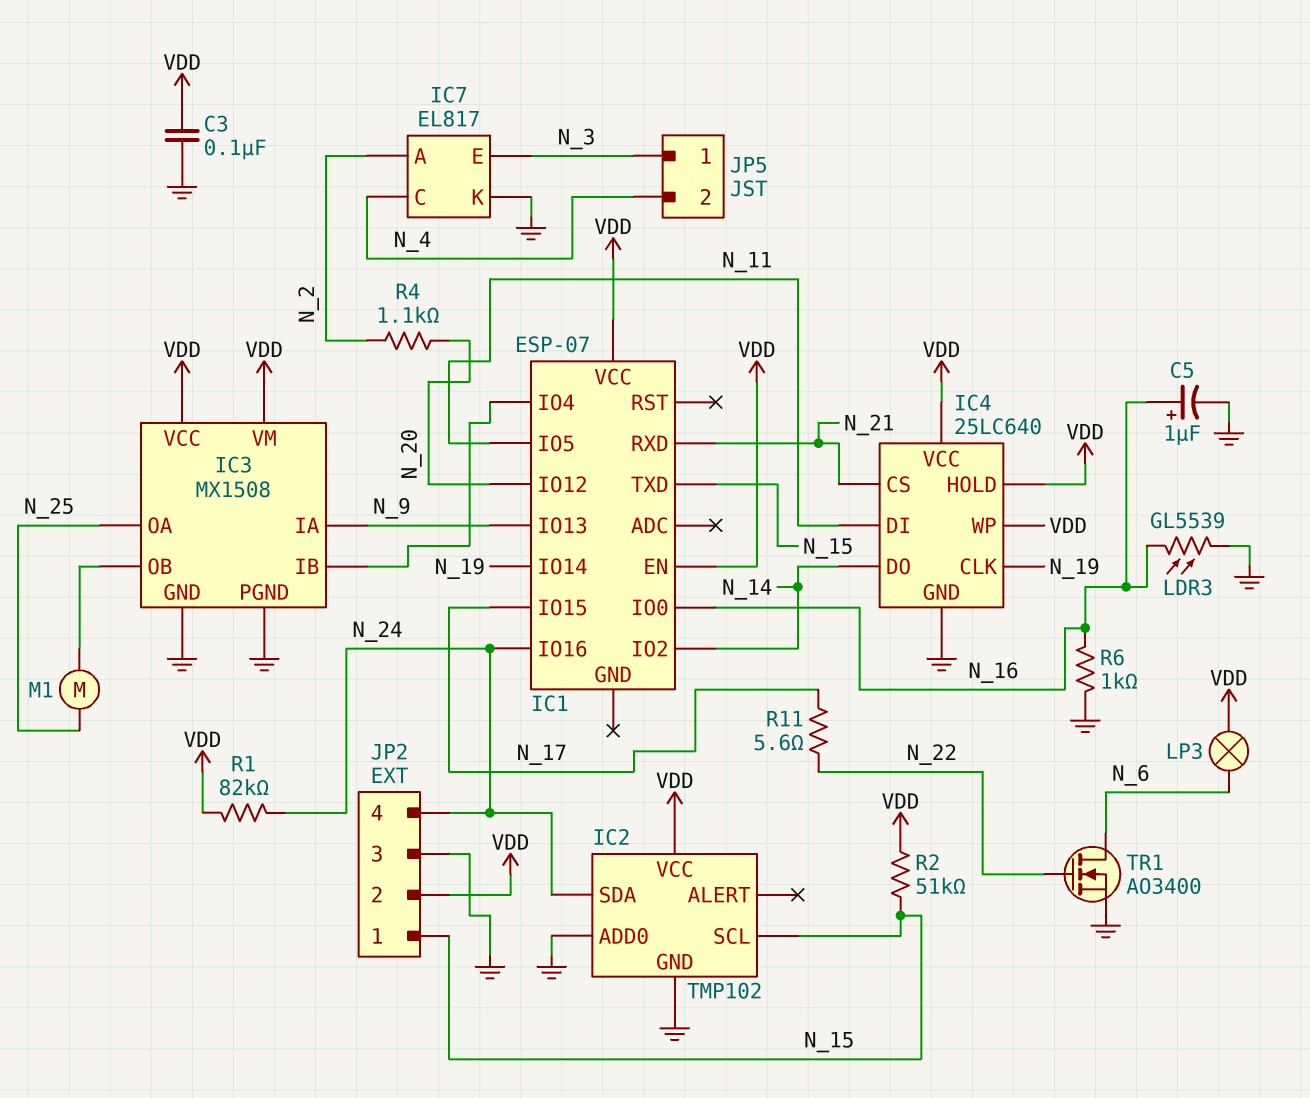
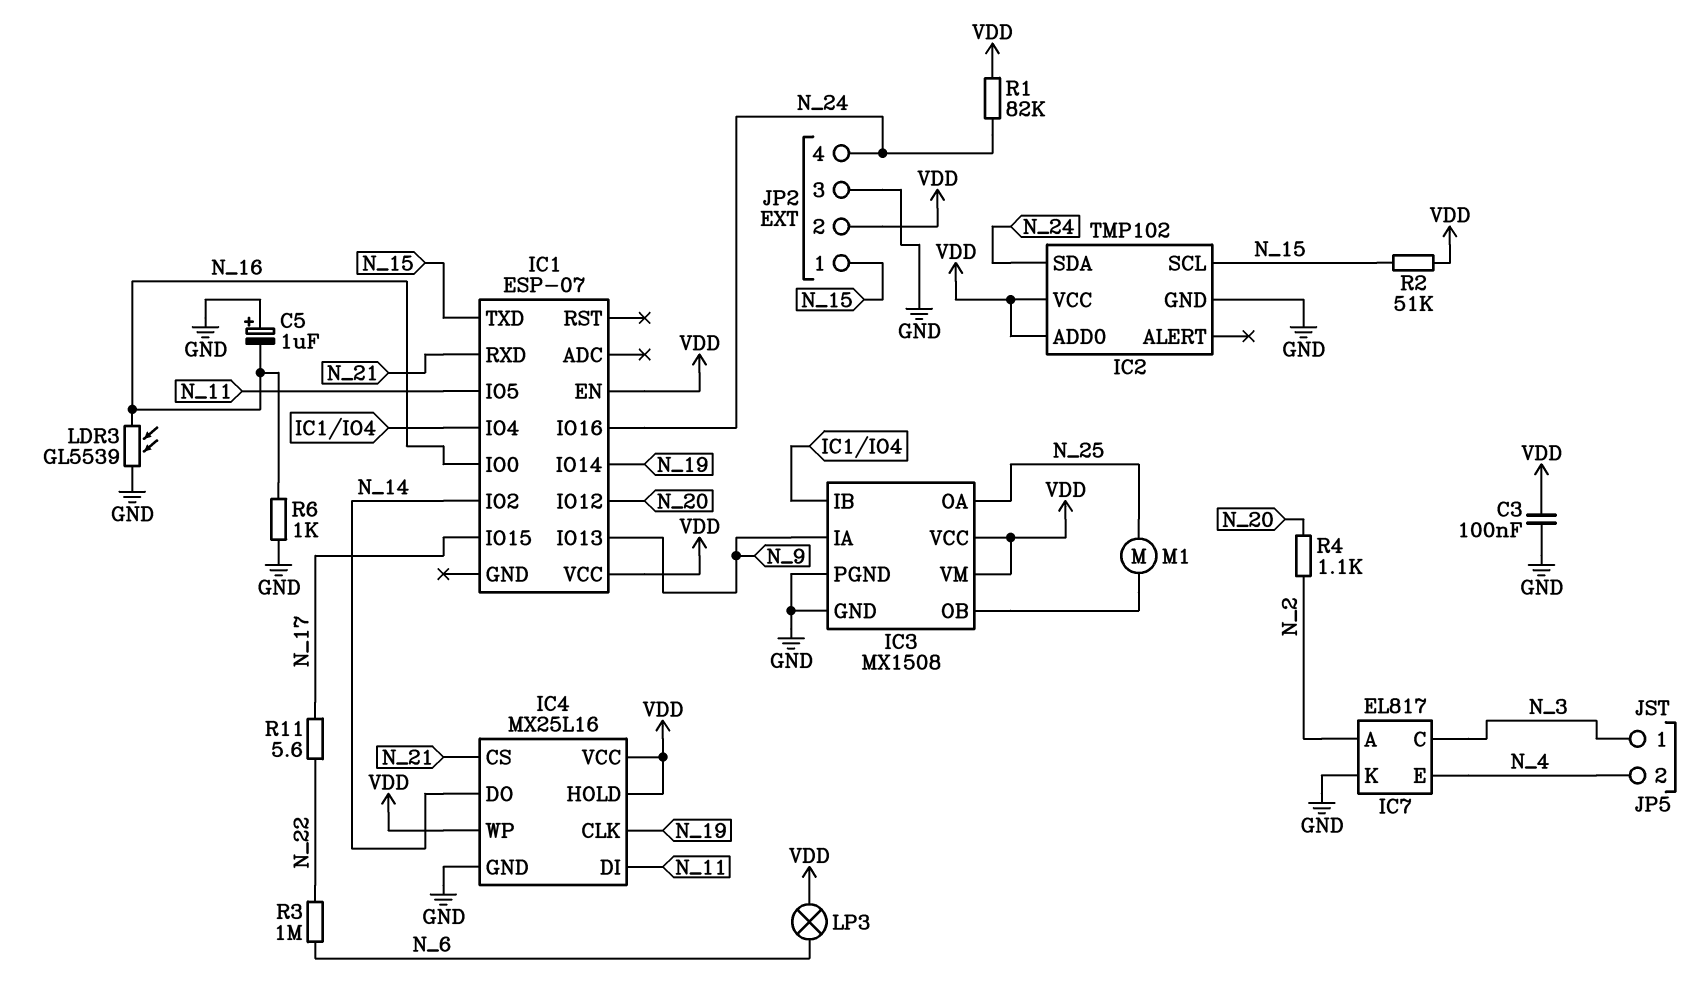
C5: 1uF (plus N_16, minus GND) -> 1uF (plus GND, minus N_16)
IC2 pin ADD0: GND -> VDD
IC4: 25LC640 -> MX25L16
IC7 pin C: N_4 -> N_3
IC7 pin E: N_3 -> N_4
R3: none -> 1M (N_6, N_22)
TR1: NMOS AO3400 (G N_22, D N_6, S GND) -> none

